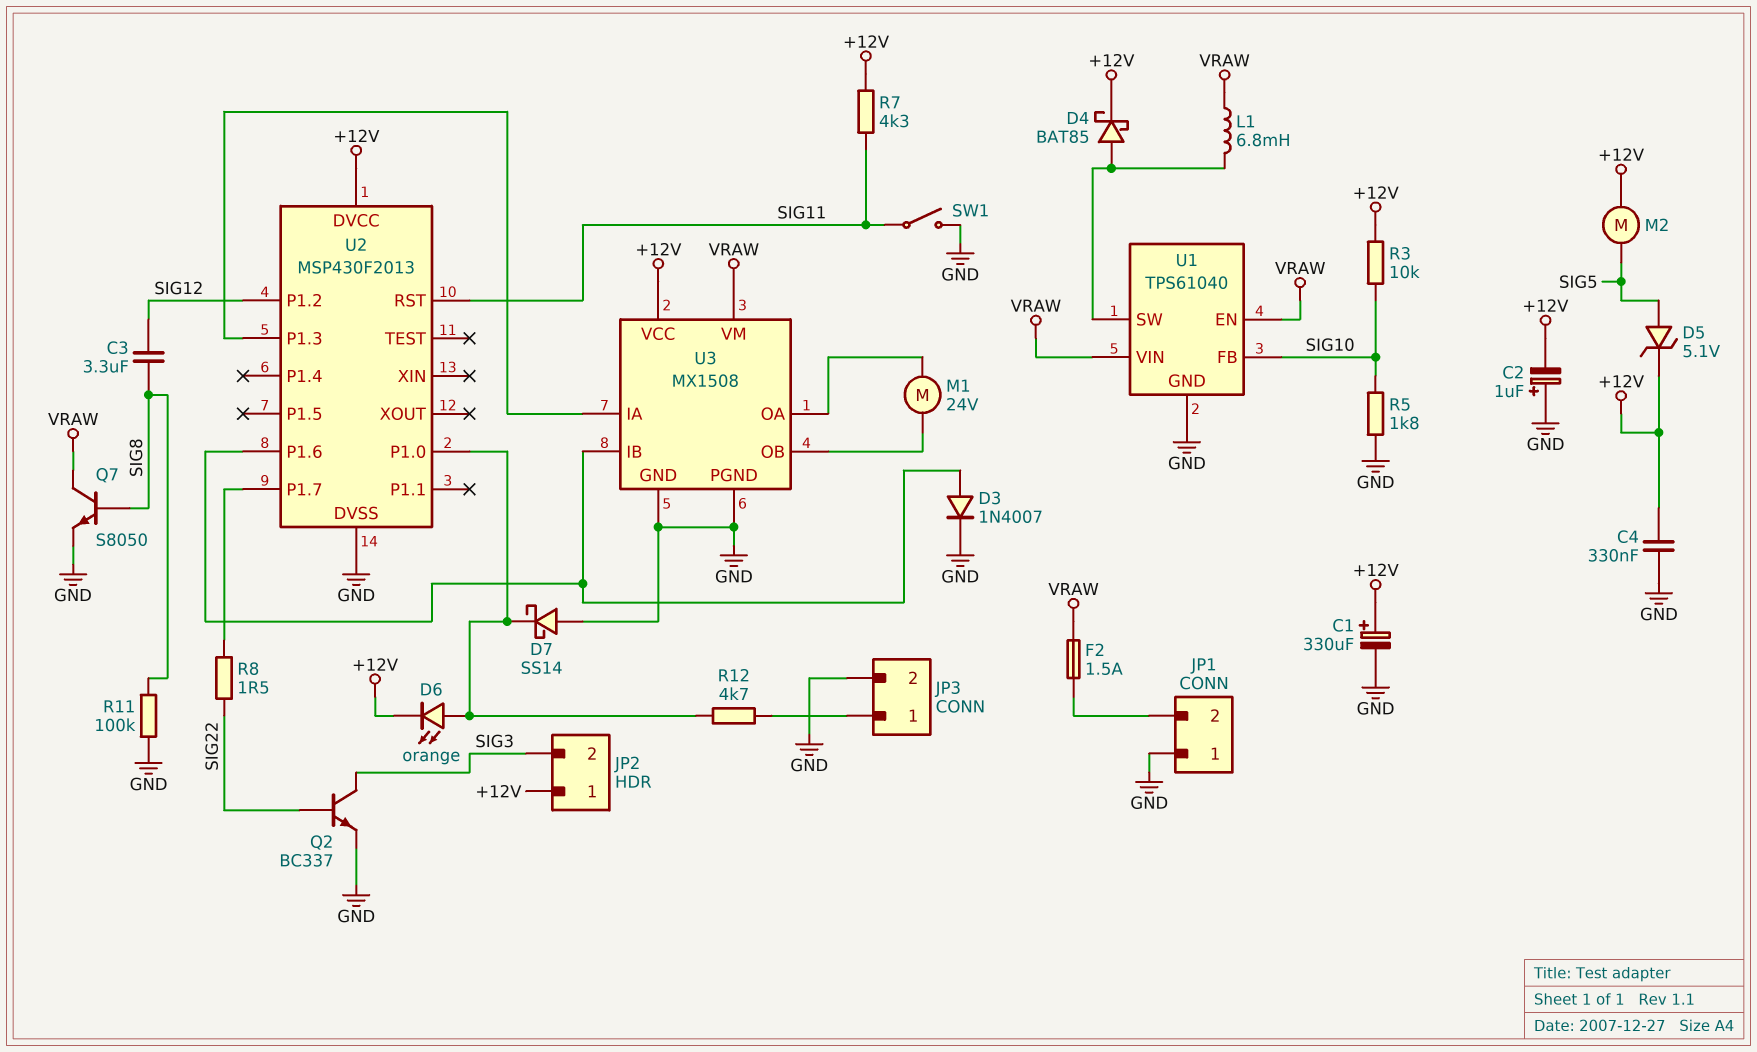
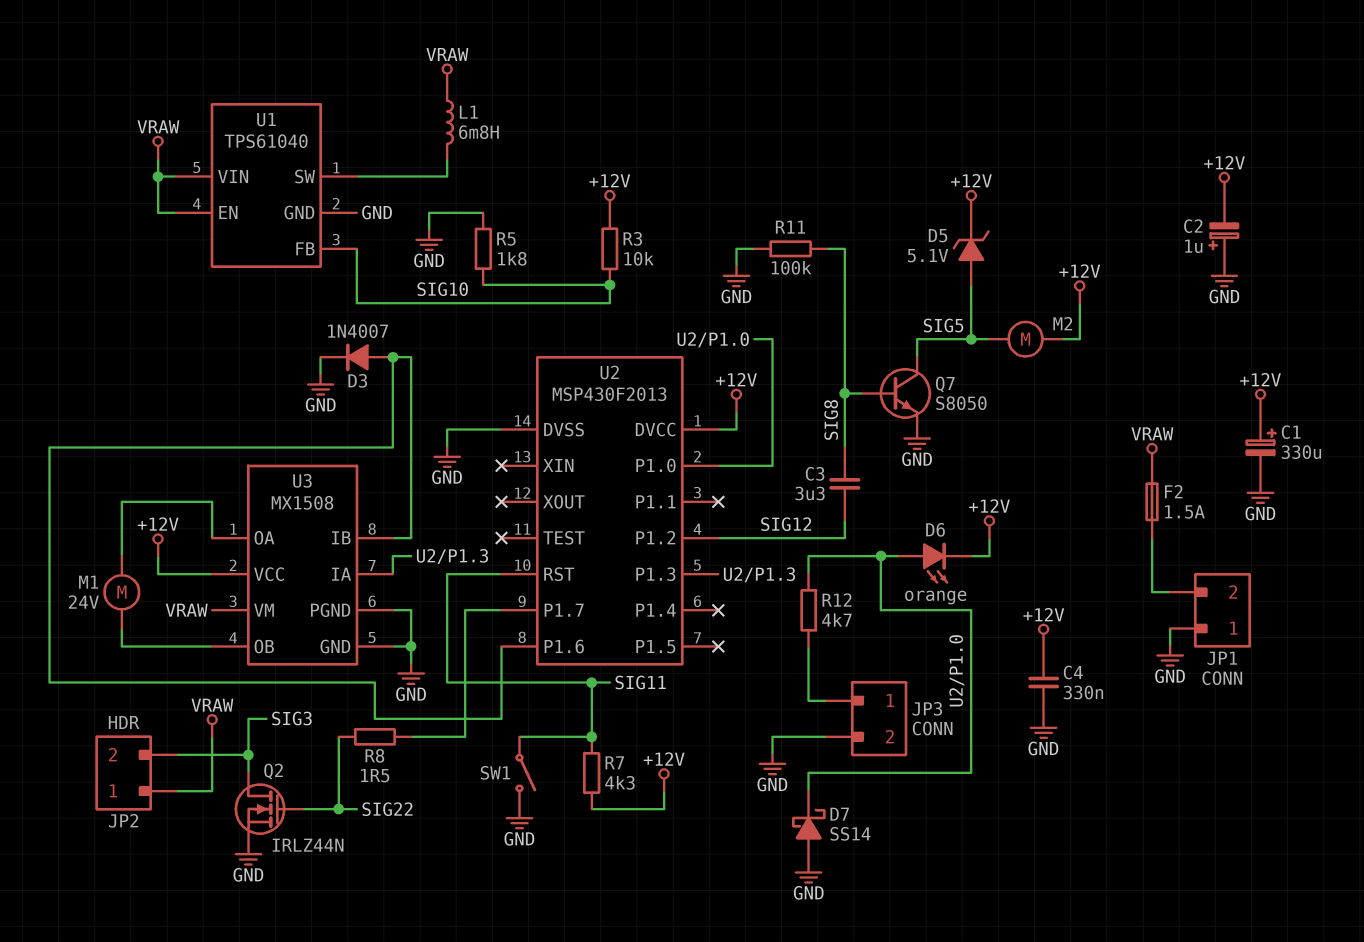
D4: schottky BAT85 (A U1/SW, K +12V) -> none
JP2 pin 1: +12V -> VRAW
Q2: NPN BC337 (B SIG22, C SIG3, E GND) -> NMOS IRLZ44N (G SIG22, D SIG3, S GND)
Q7: NPN S8050 (B SIG8, C VRAW, E GND) -> NPN S8050 (B SIG8, C SIG5, E GND)

